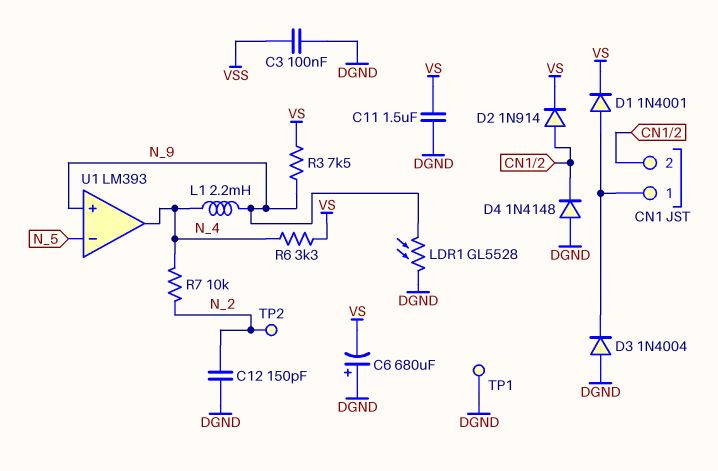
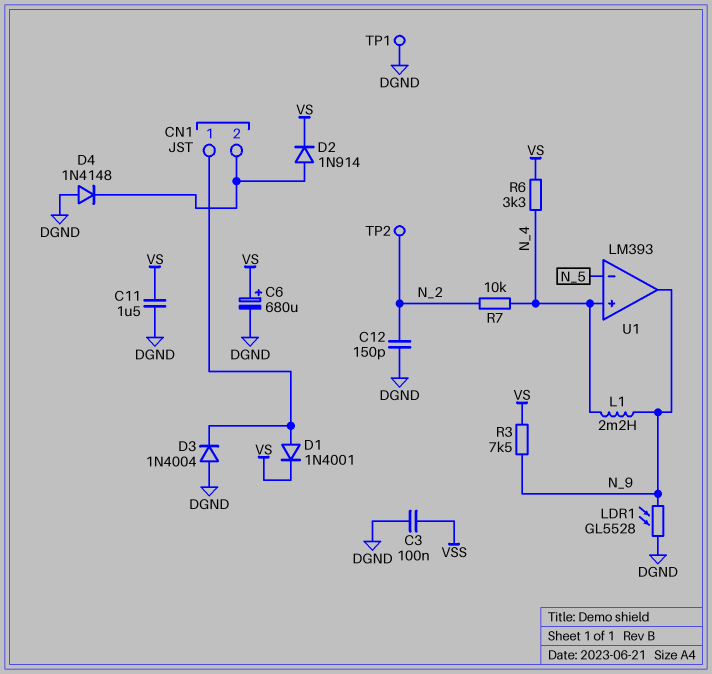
C6: 680uF (plus DGND, minus VS) -> 680uF (plus VS, minus DGND)
U1 pin in+: N_9 -> N_4
U1 pin out: N_4 -> N_9

